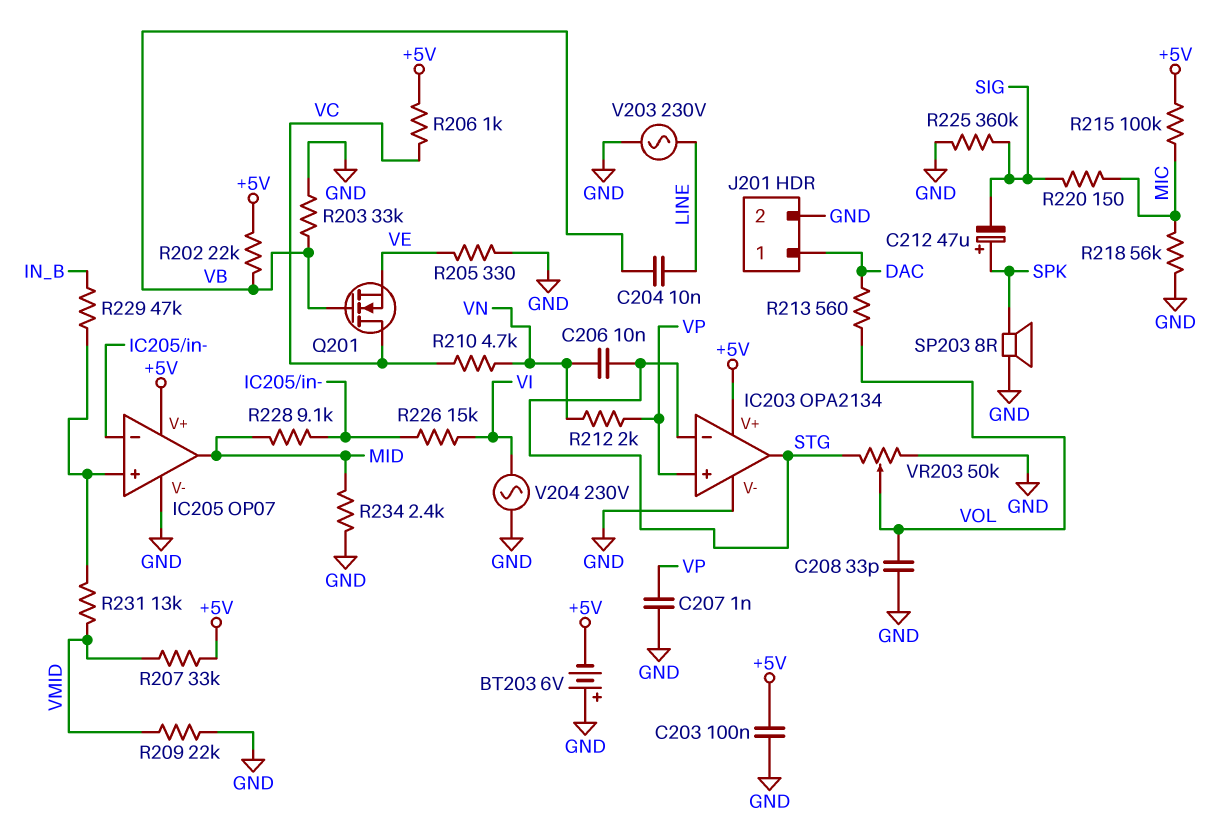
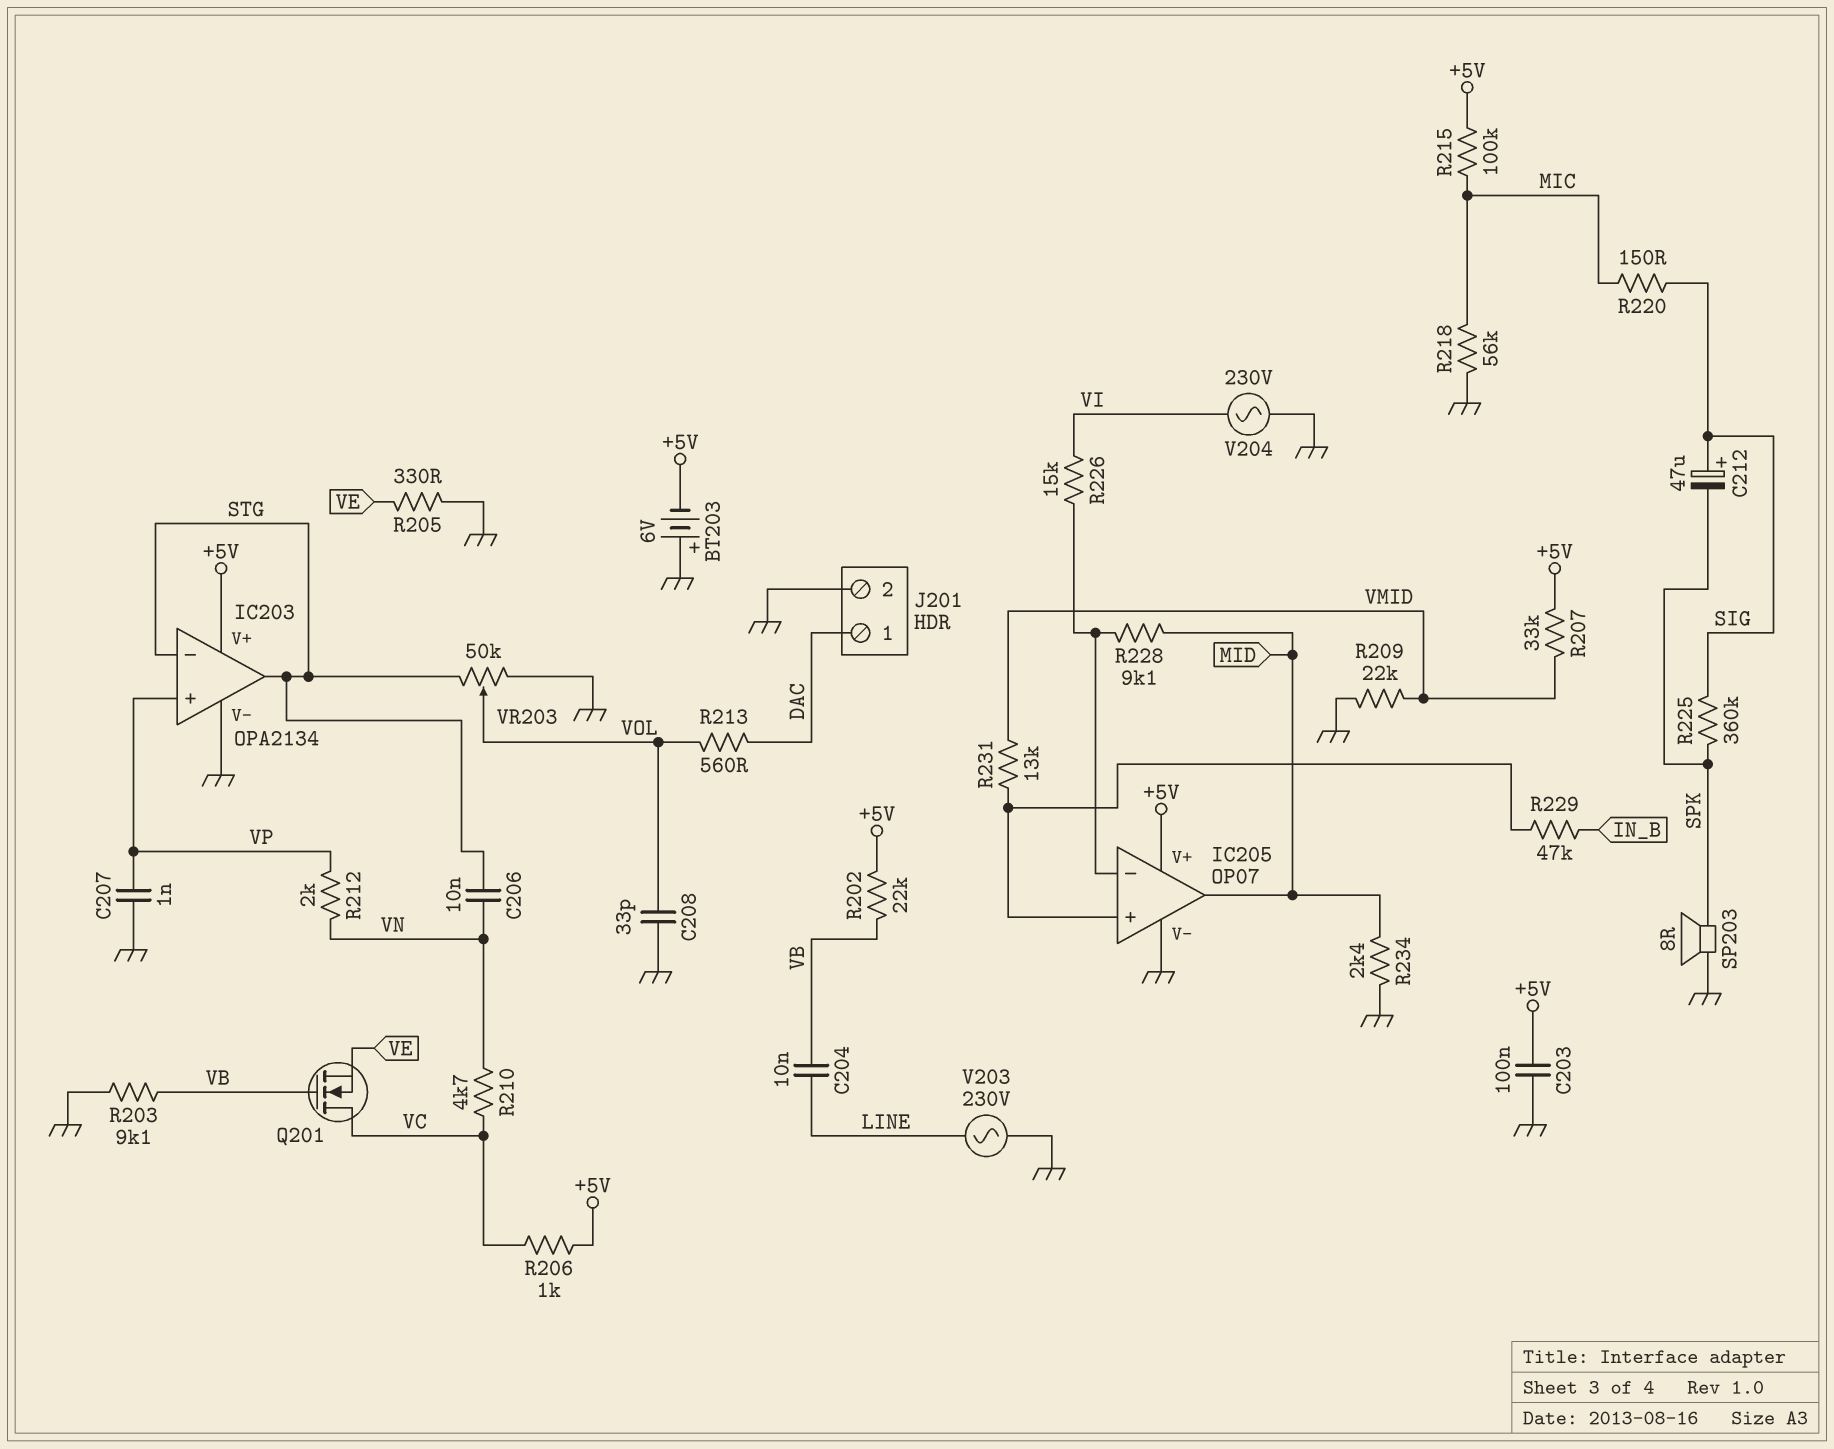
C212: 47uF (plus SPK, minus SIG) -> 47uF (plus SIG, minus SPK)
R203: 33k (GND, VB) -> 9.1k (GND, VB)
R225: 360k (GND, SIG) -> 360k (SIG, SPK)

